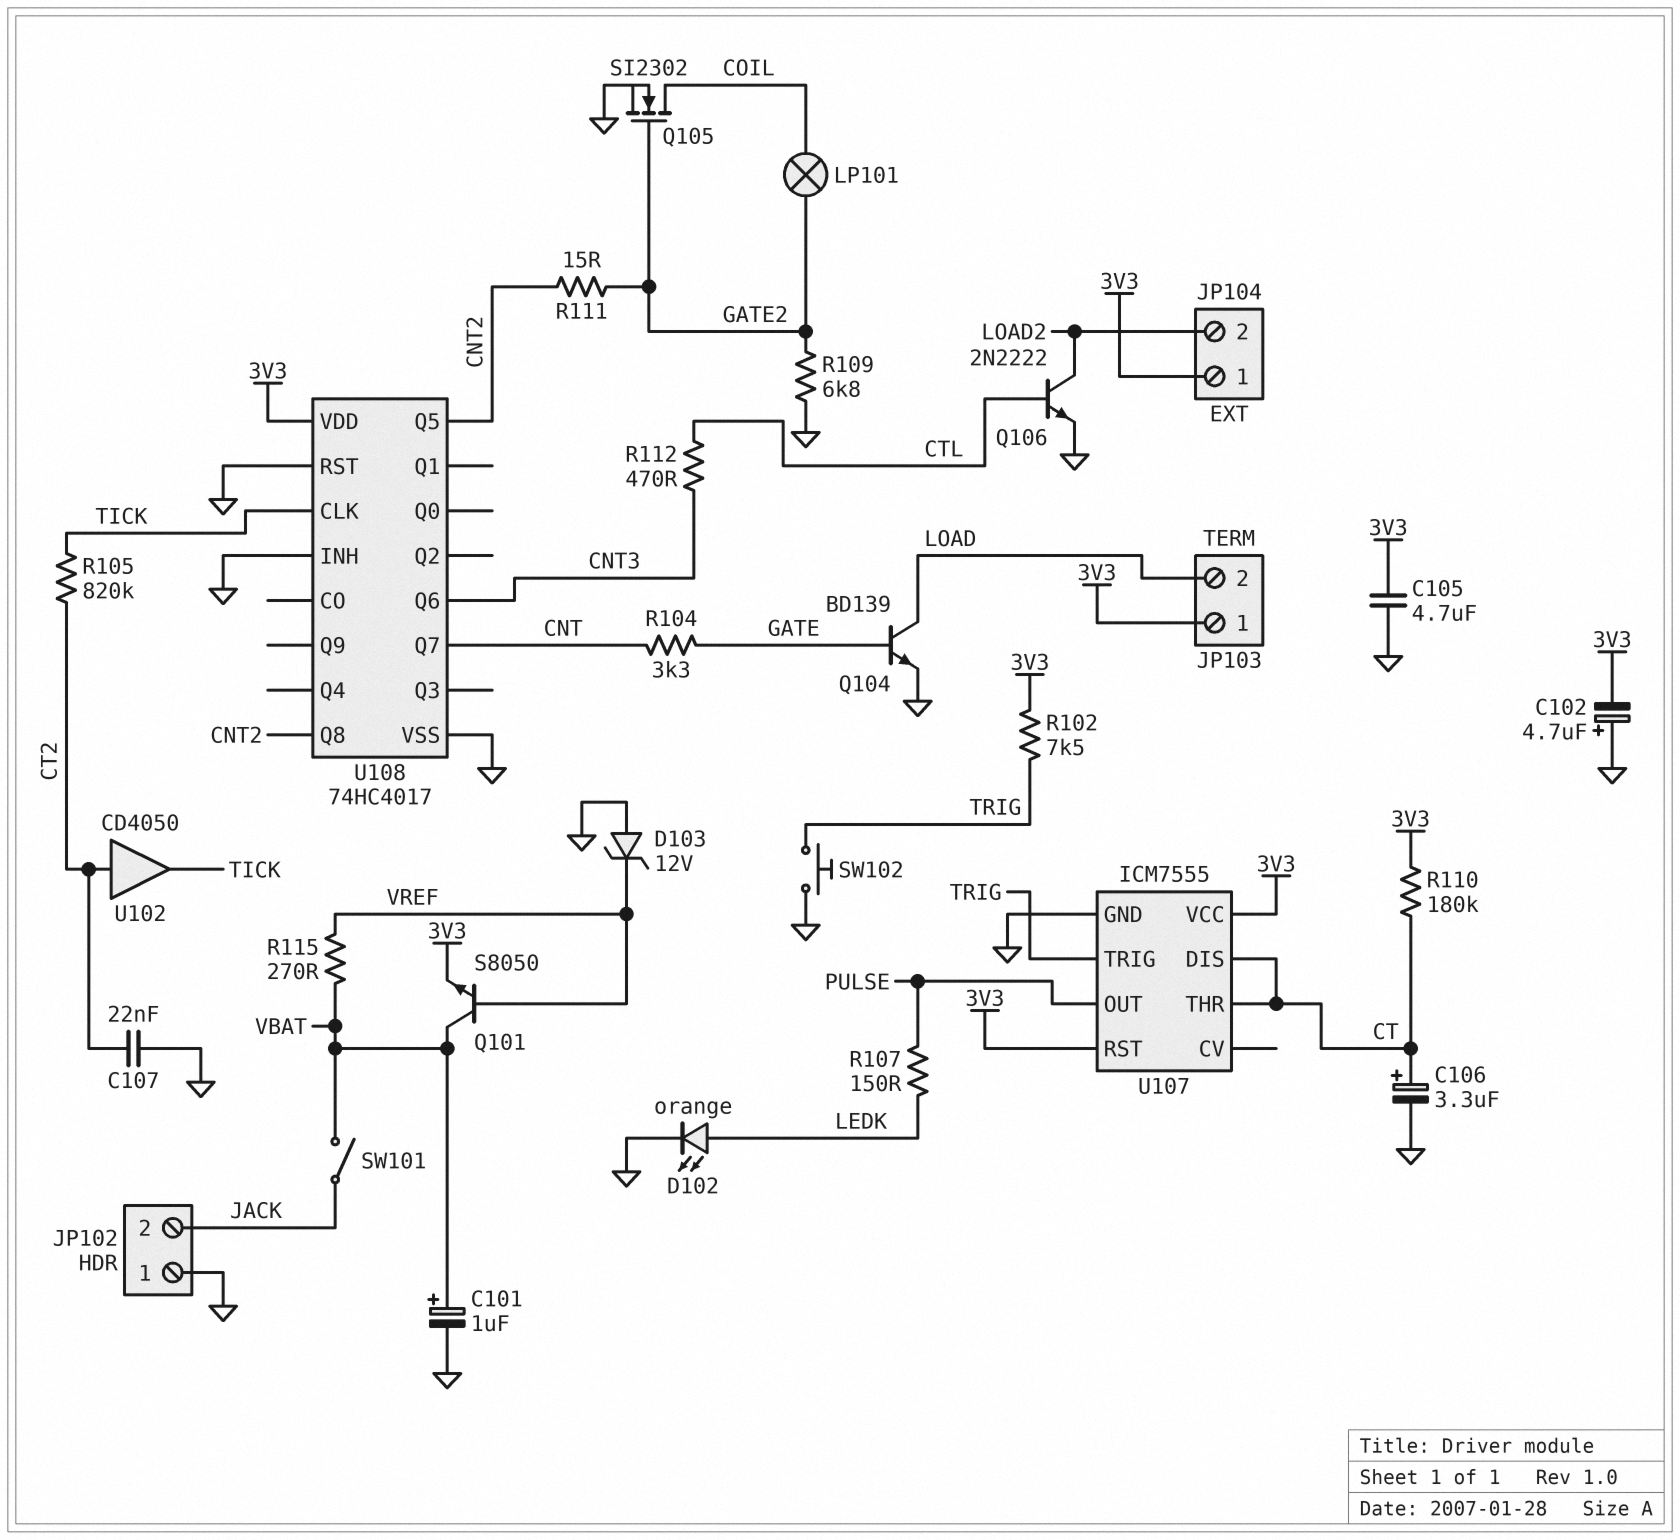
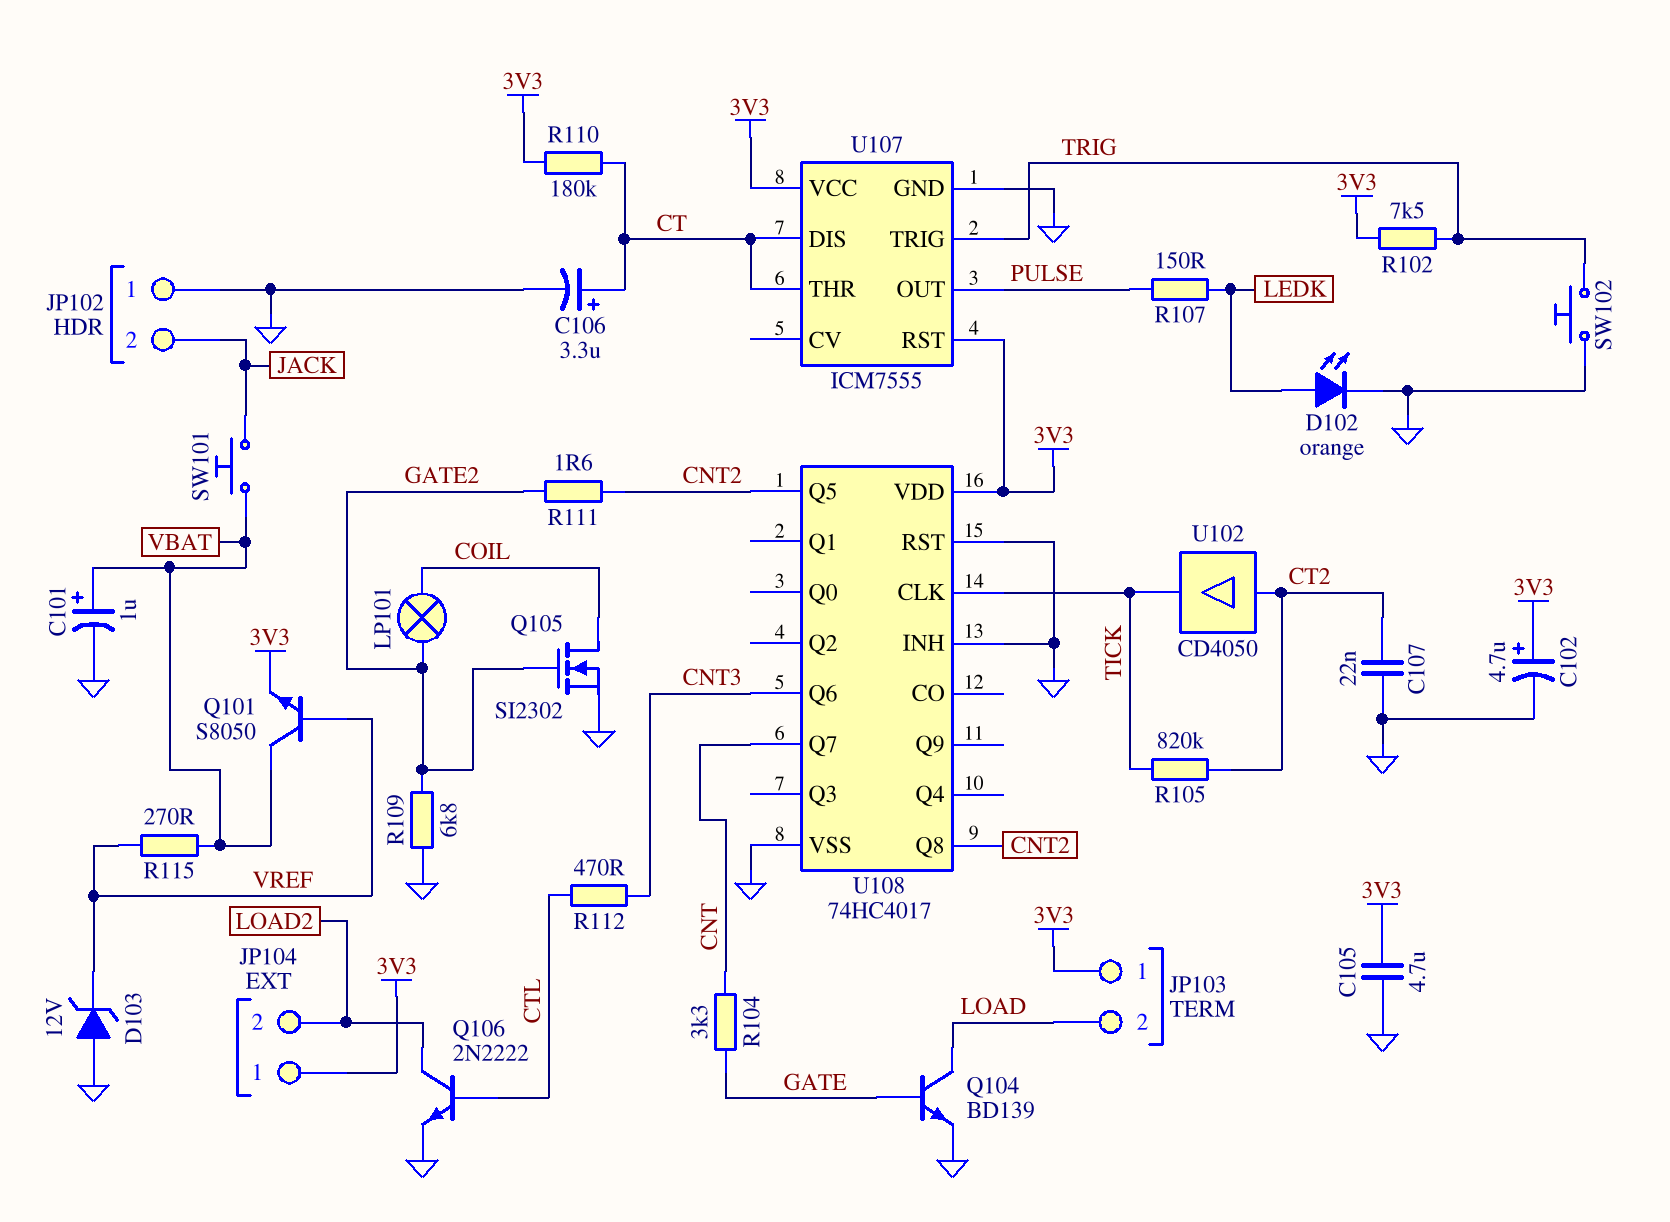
C102: 4.7uF (plus GND, minus 3V3) -> 4.7uF (plus 3V3, minus GND)
R111: 15 (CNT2, GATE2) -> 1.6 (CNT2, GATE2)
SW101: switch (JACK, VBAT) -> button (JACK, VBAT)

